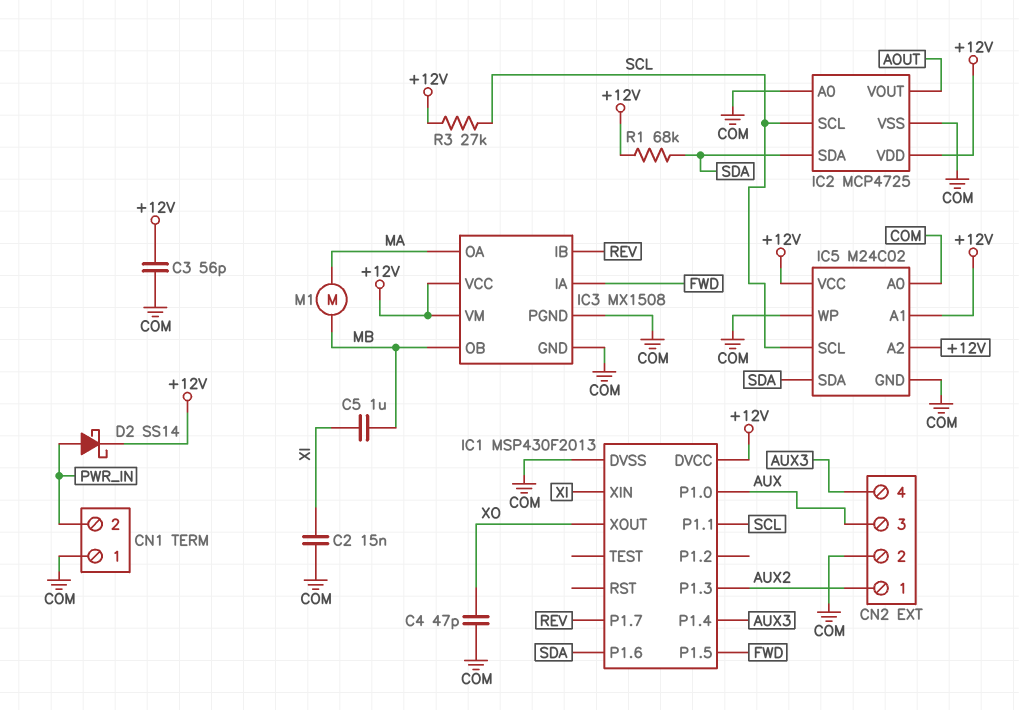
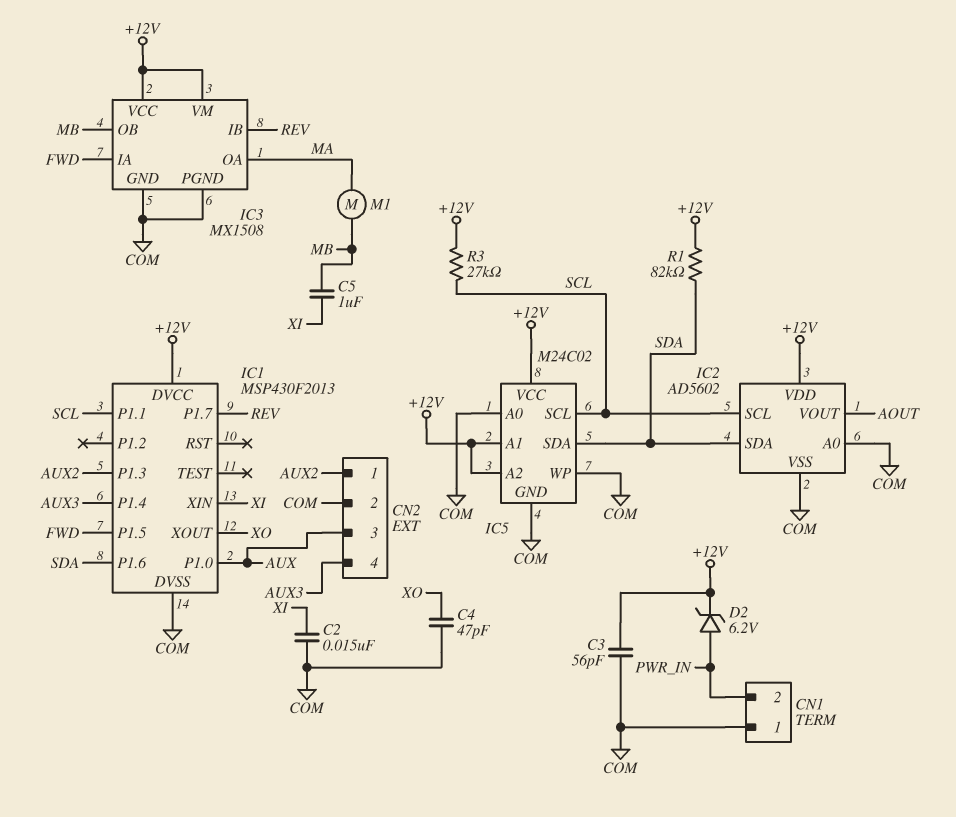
D2: schottky SS14 (A PWR_IN, K +12V) -> zener 6.2V (A PWR_IN, K +12V)
IC2: MCP4725 -> AD5602
R1: 68k (+12V, SDA) -> 82k (+12V, SDA)

